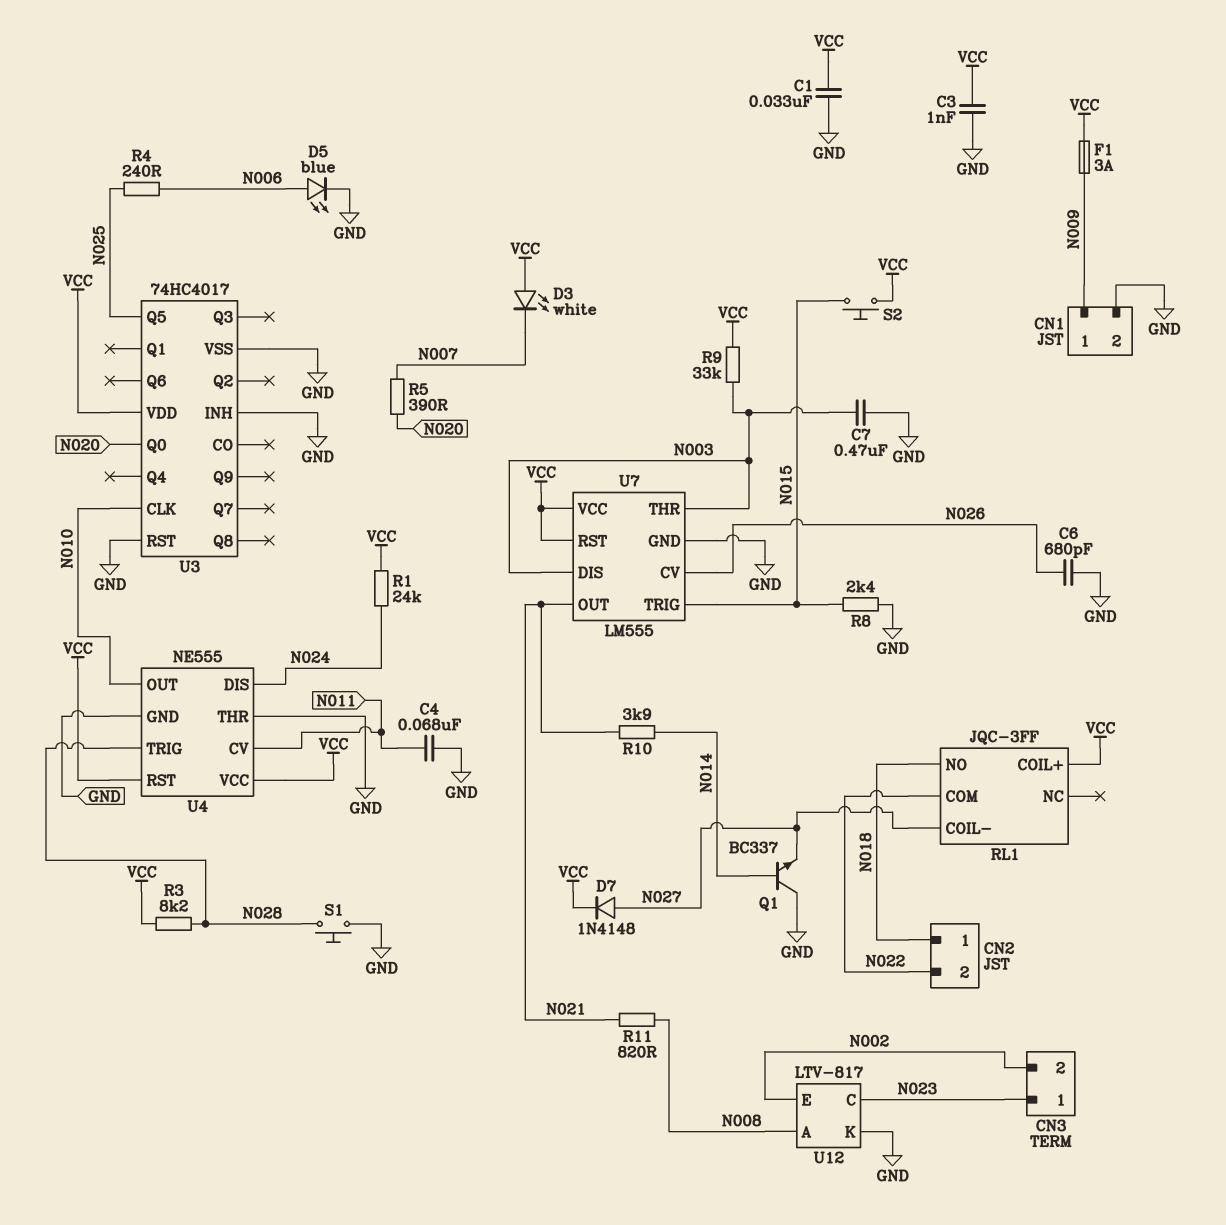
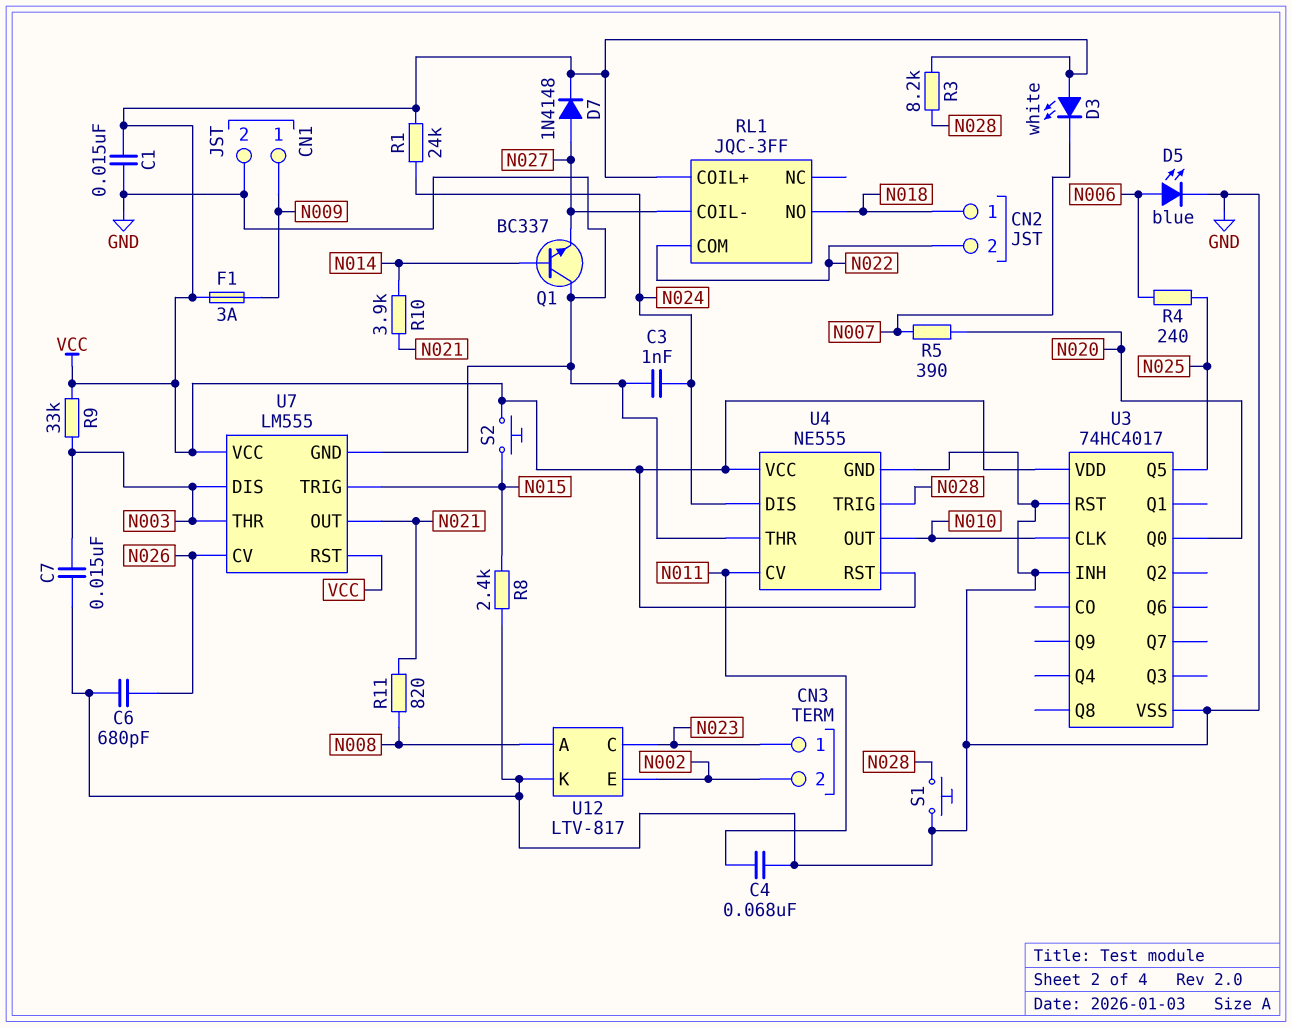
C1: 33nF (GND, VCC) -> 15nF (GND, VCC)
C3: 1nF (GND, VCC) -> 1nF (GND, N024)
C7: 470nF (GND, N003) -> 15nF (GND, N003)

